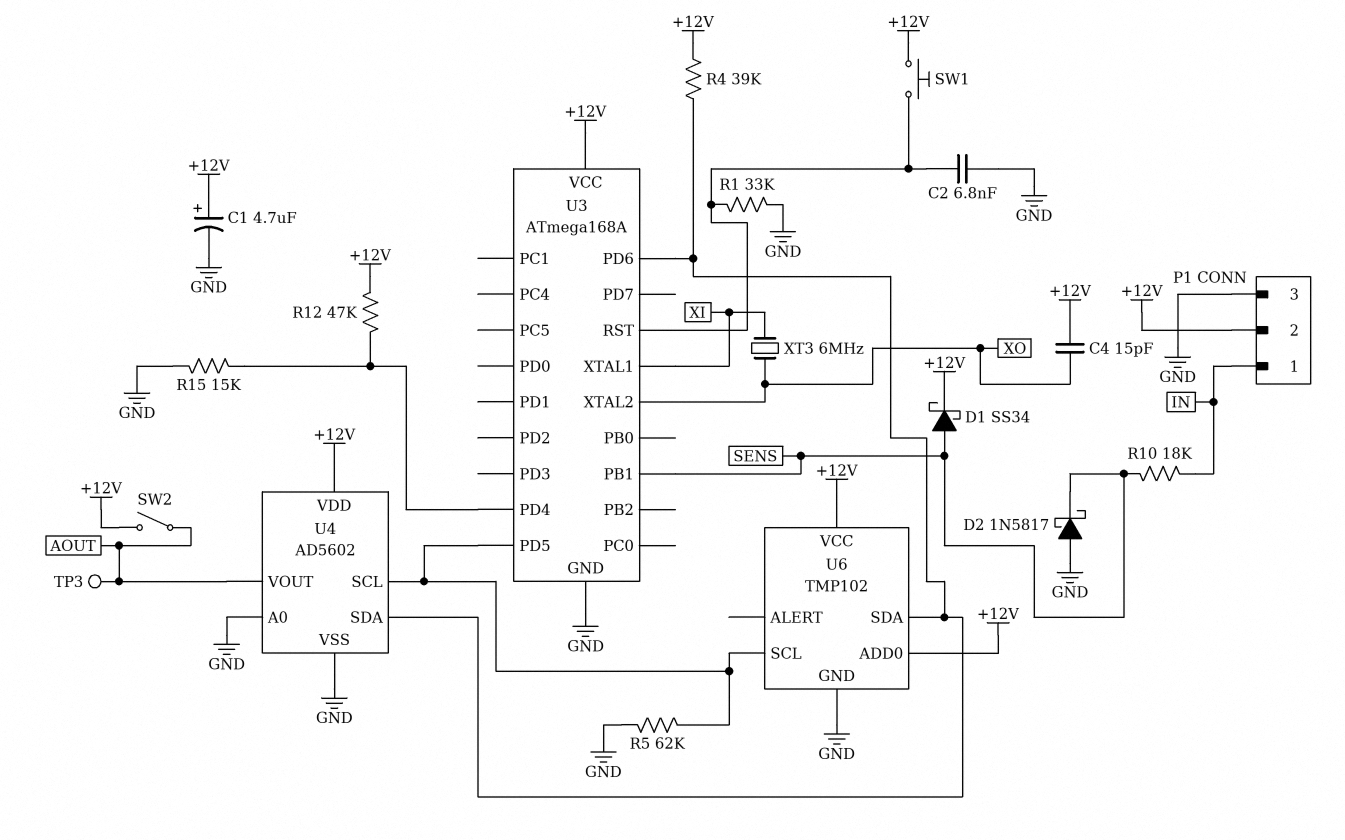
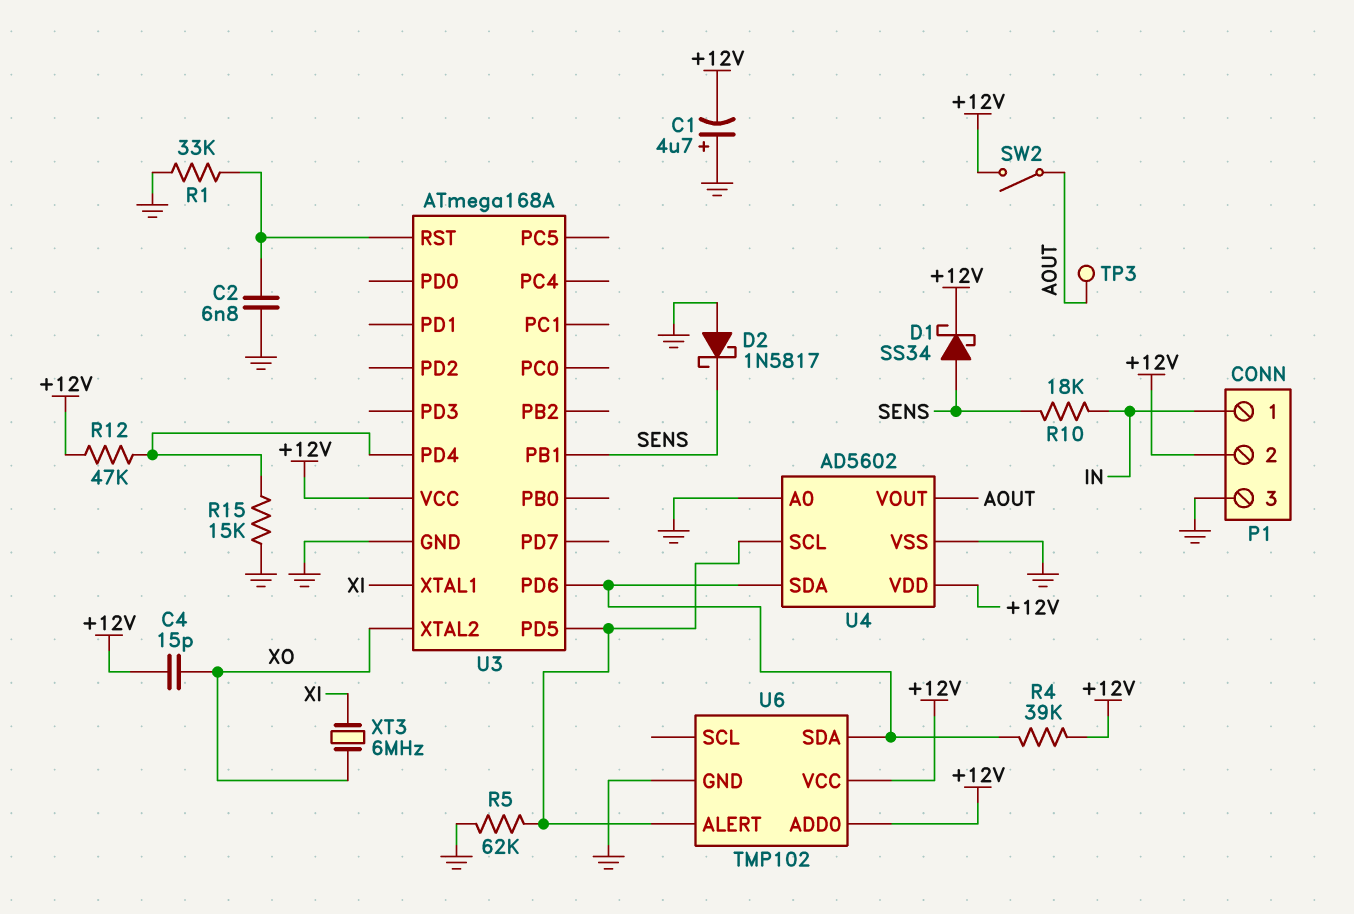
C1: 4.7uF (plus +12V, minus GND) -> 4.7uF (plus GND, minus +12V)
SW1: button (+12V, U3/RST) -> none
U6 pin ALERT: none -> U3/PD5
U6 pin SCL: U3/PD5 -> none

